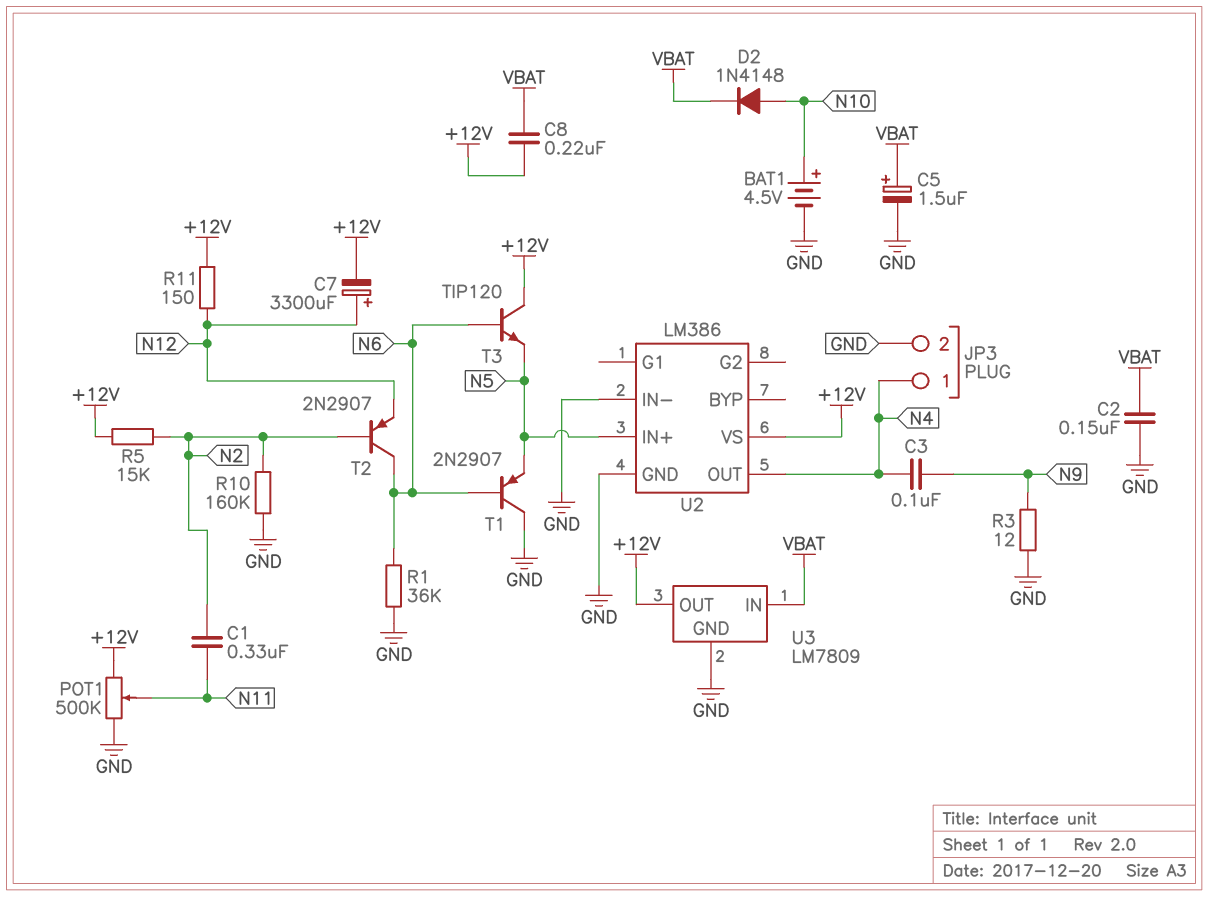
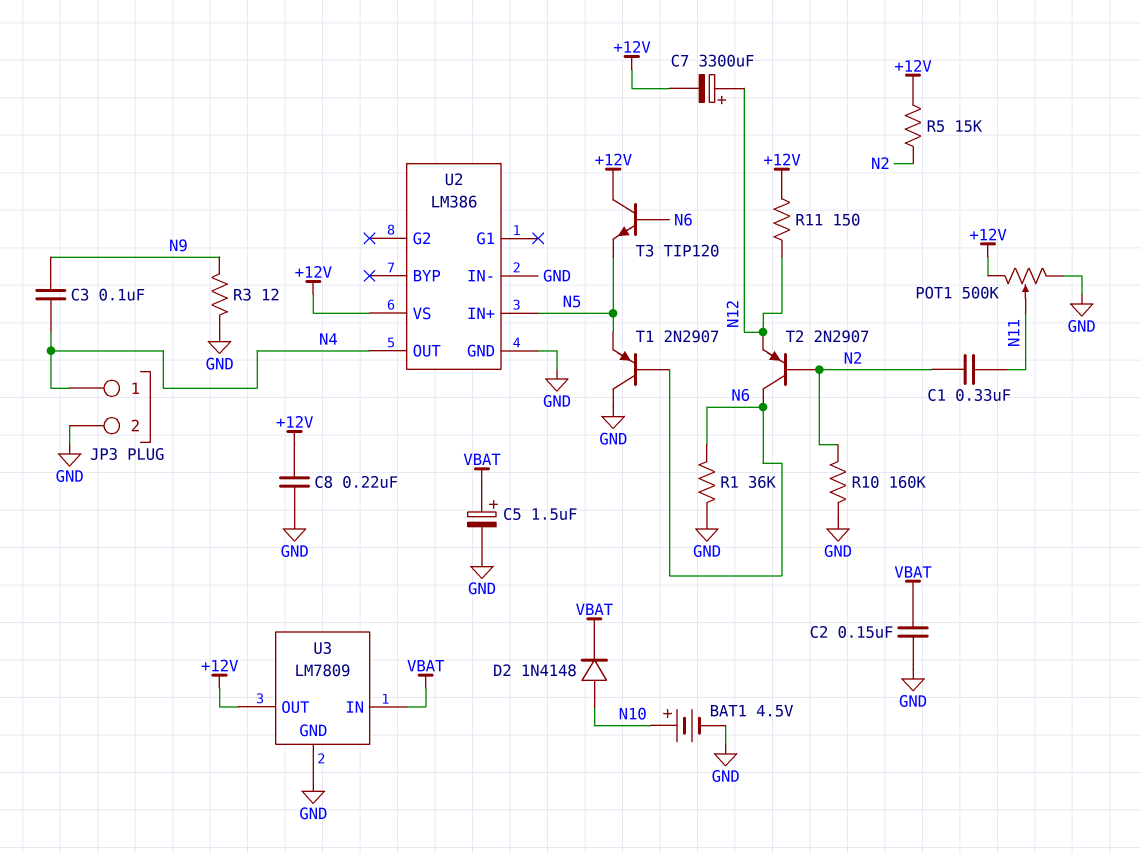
C8: 220nF (+12V, VBAT) -> 220nF (+12V, GND)

